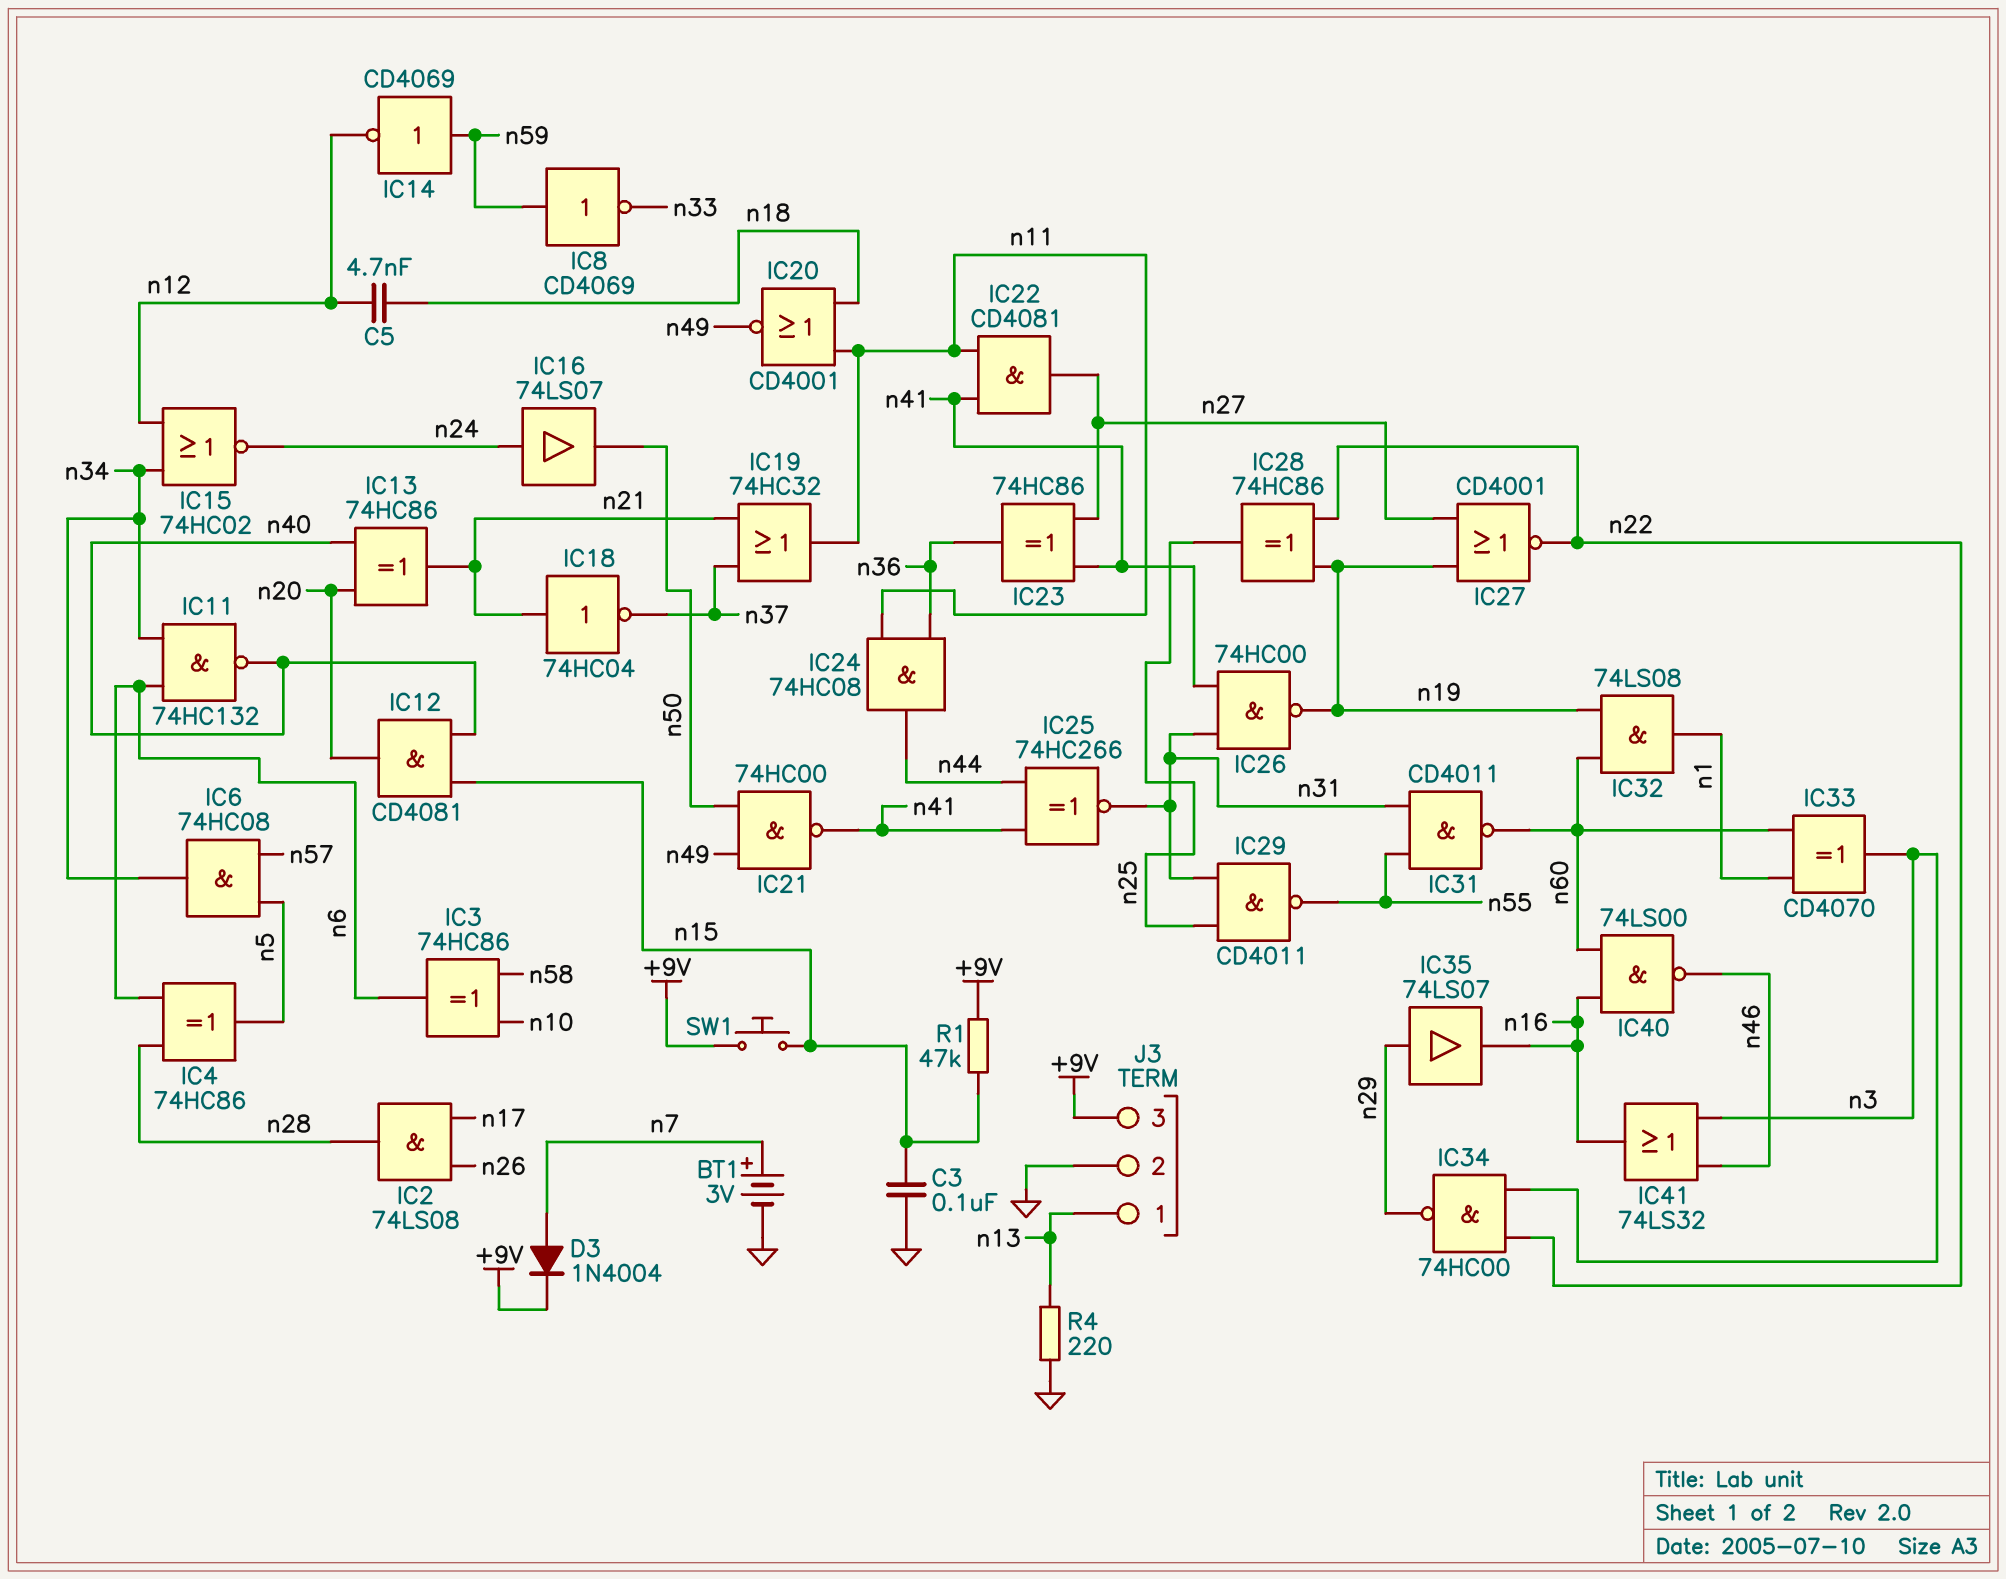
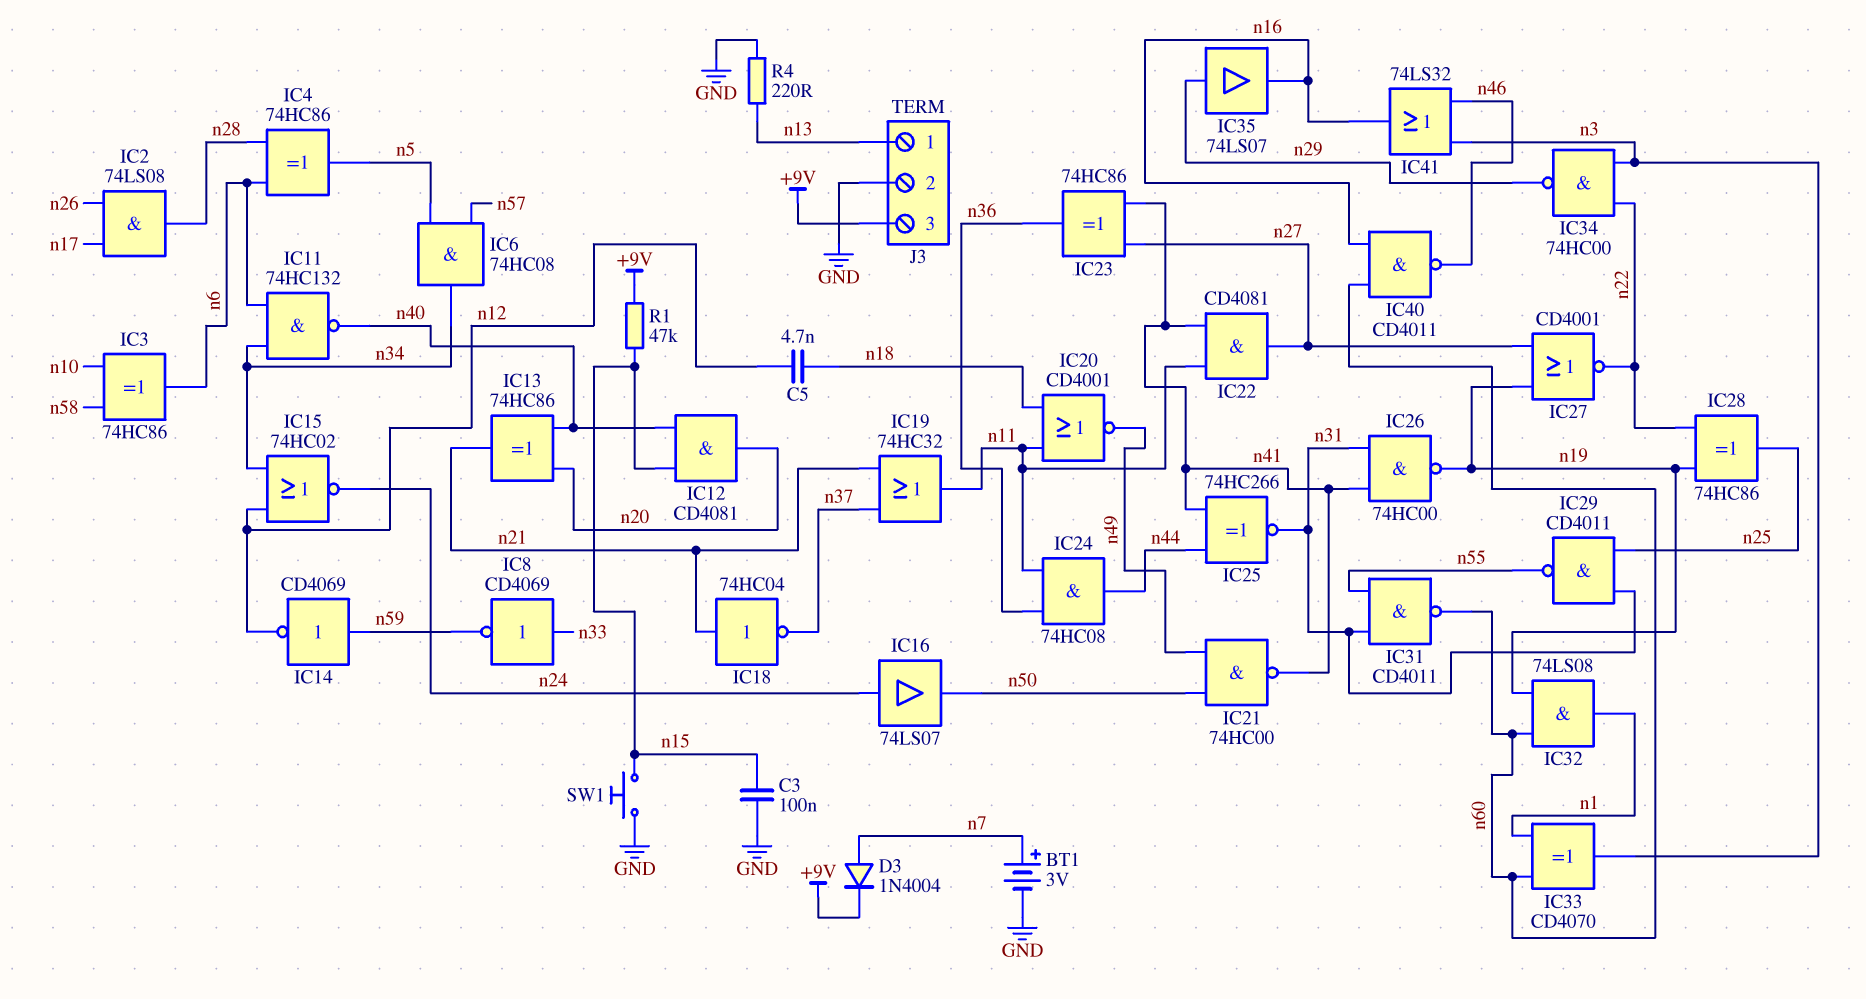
IC8: NOT CD4069 (in n59, out n33) -> NOT CD4069 (in n33, out n59)
IC40: NAND 74LS00 (in n16, in n60, out n46) -> NAND CD4011 (in n16, in n60, out n46)
SW1: button (+9V, n15) -> button (GND, n15)

